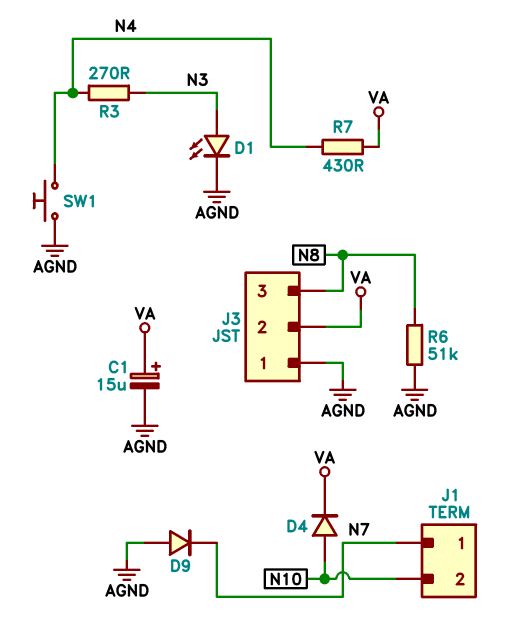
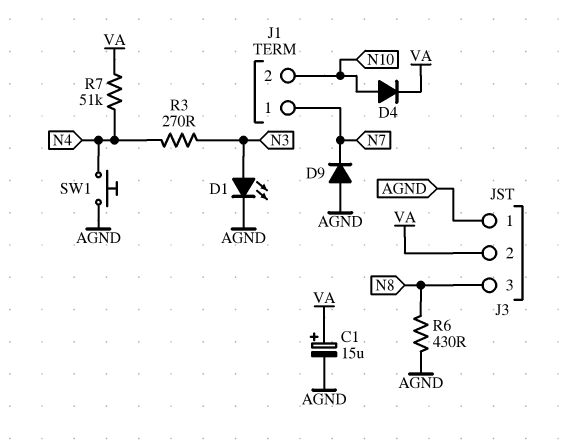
R6: 51k (AGND, N8) -> 430 (AGND, N8)
R7: 430 (N4, VA) -> 51k (N4, VA)

